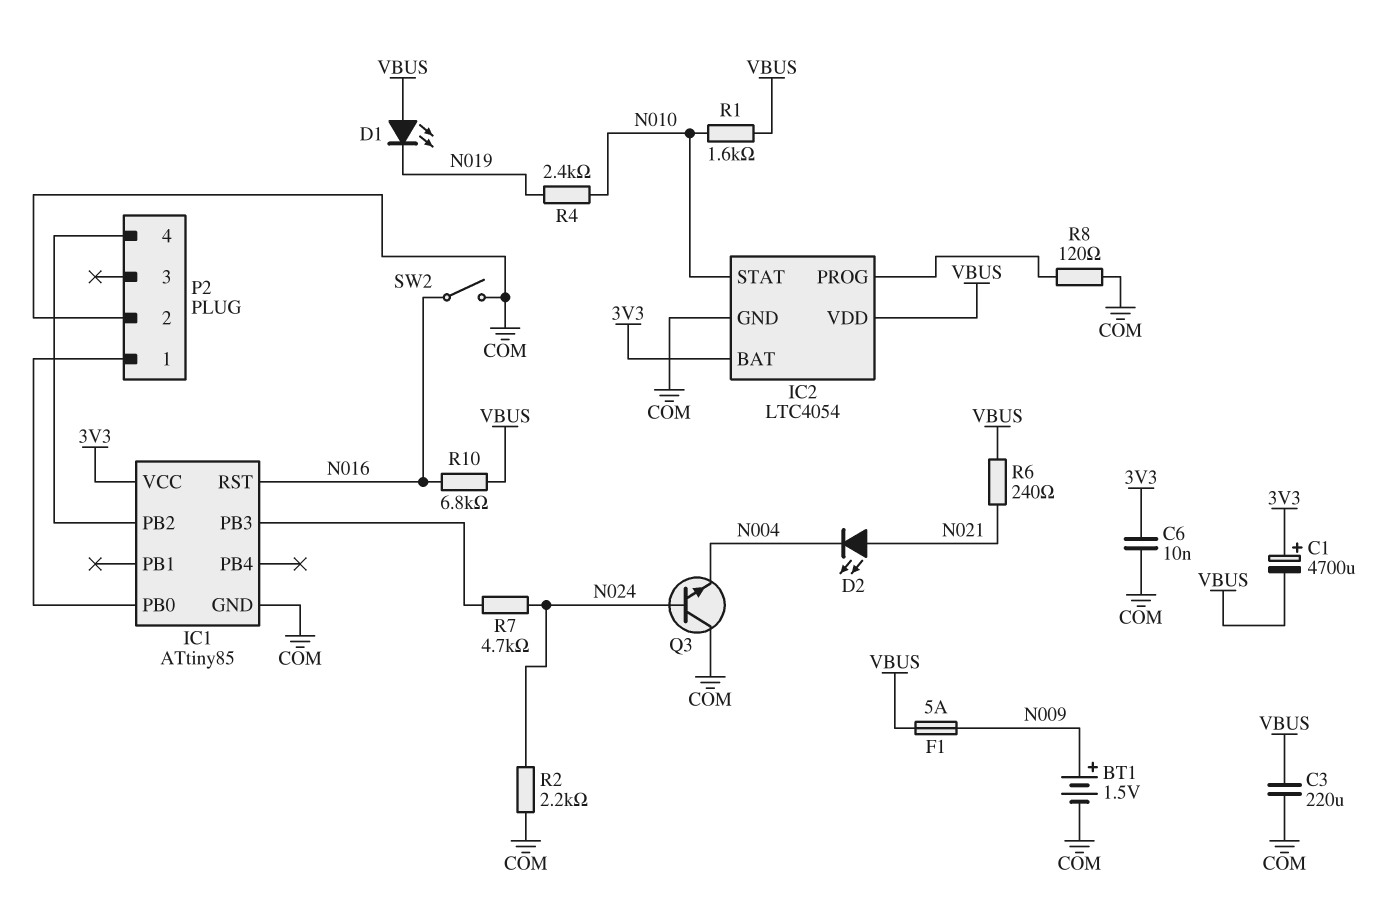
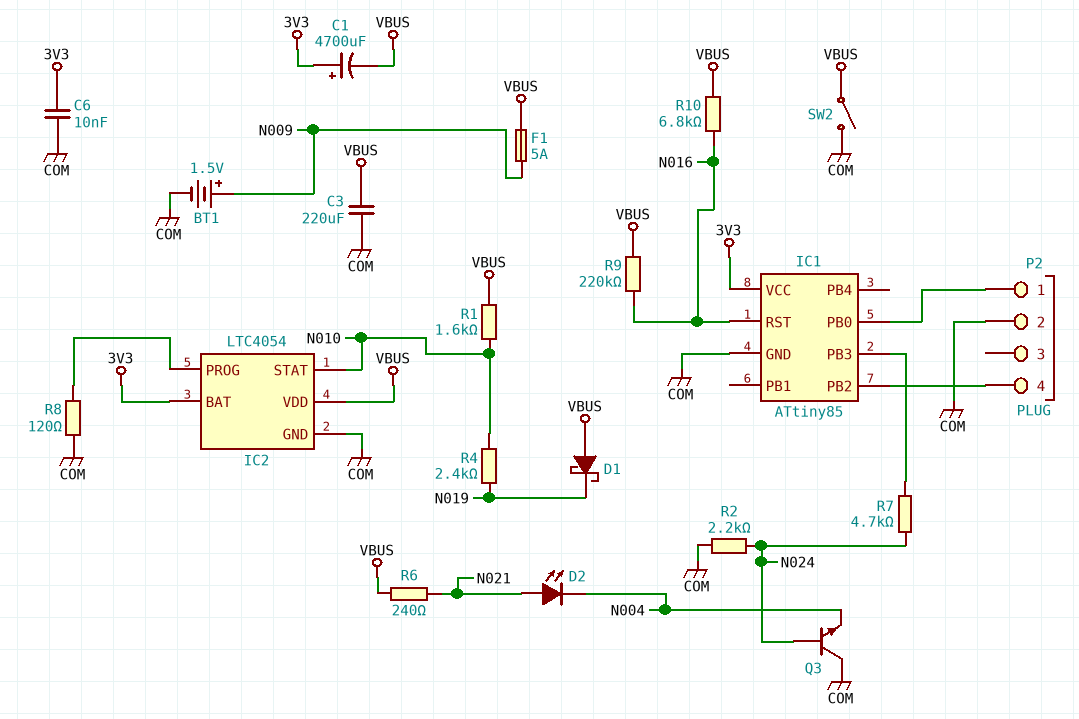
D1: LED (A VBUS, K N019) -> schottky (A VBUS, K N019)
R9: none -> 220k (N016, VBUS)
SW2: switch (COM, N016) -> switch (COM, VBUS)

